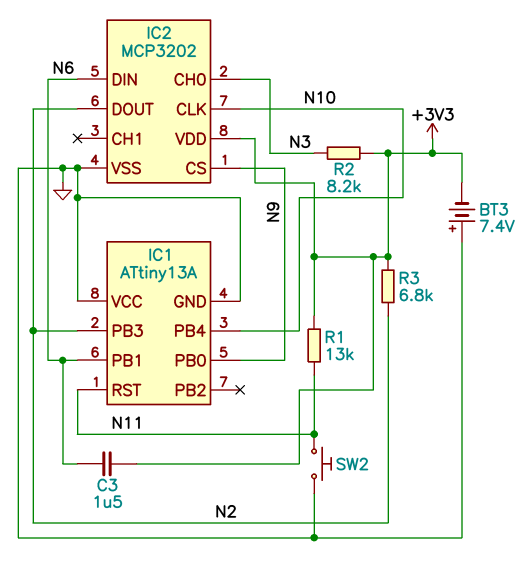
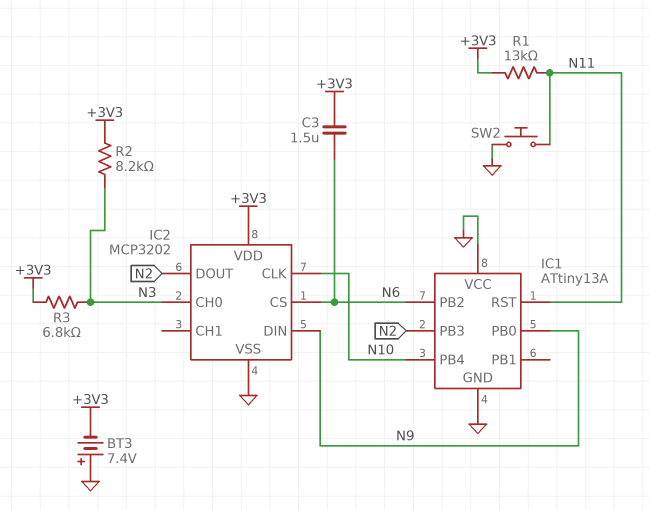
IC1 pin PB1: N6 -> none
IC1 pin PB2: none -> N6
IC2 pin CS: N9 -> N6
IC2 pin DIN: N6 -> N9
R3: 6.8k (+3V3, N2) -> 6.8k (+3V3, N3)

